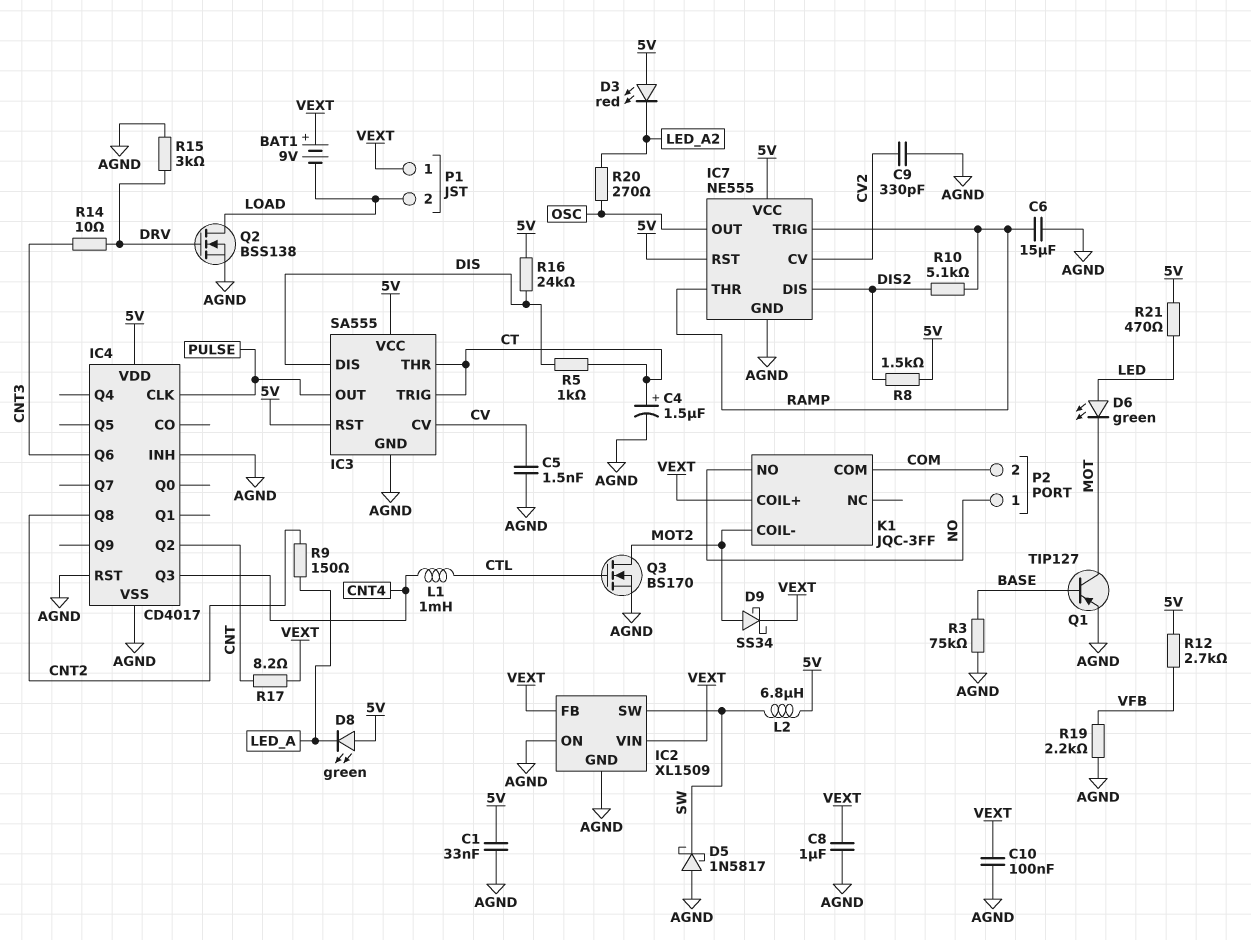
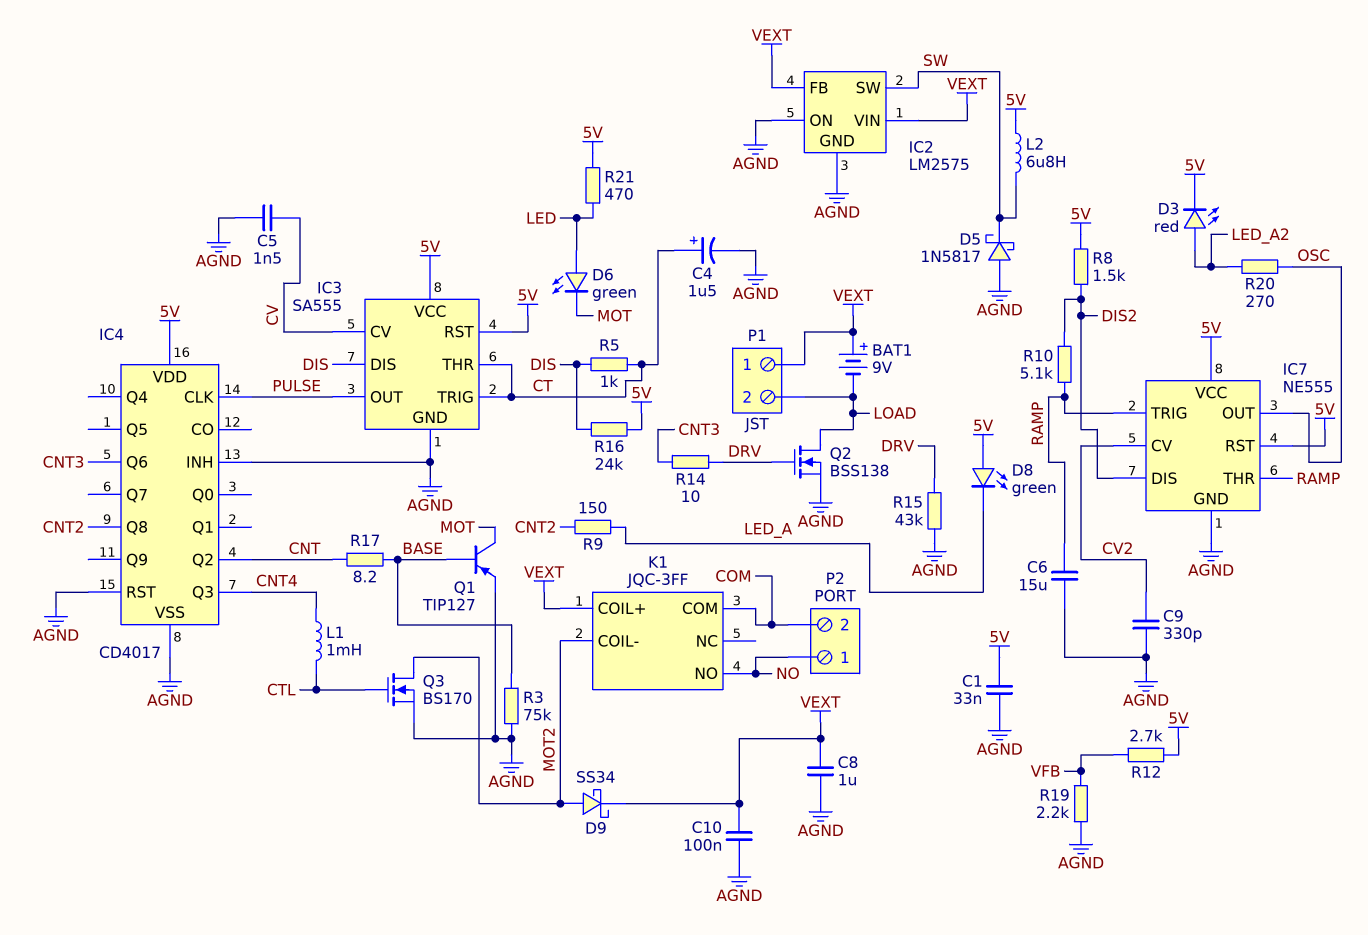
D3: LED red (A 5V, K LED_A2) -> LED red (A LED_A2, K 5V)
IC2: XL1509 -> LM2575
R15: 3k (AGND, DRV) -> 43k (AGND, DRV)
R17: 8.2 (CNT, VEXT) -> 8.2 (BASE, CNT)

